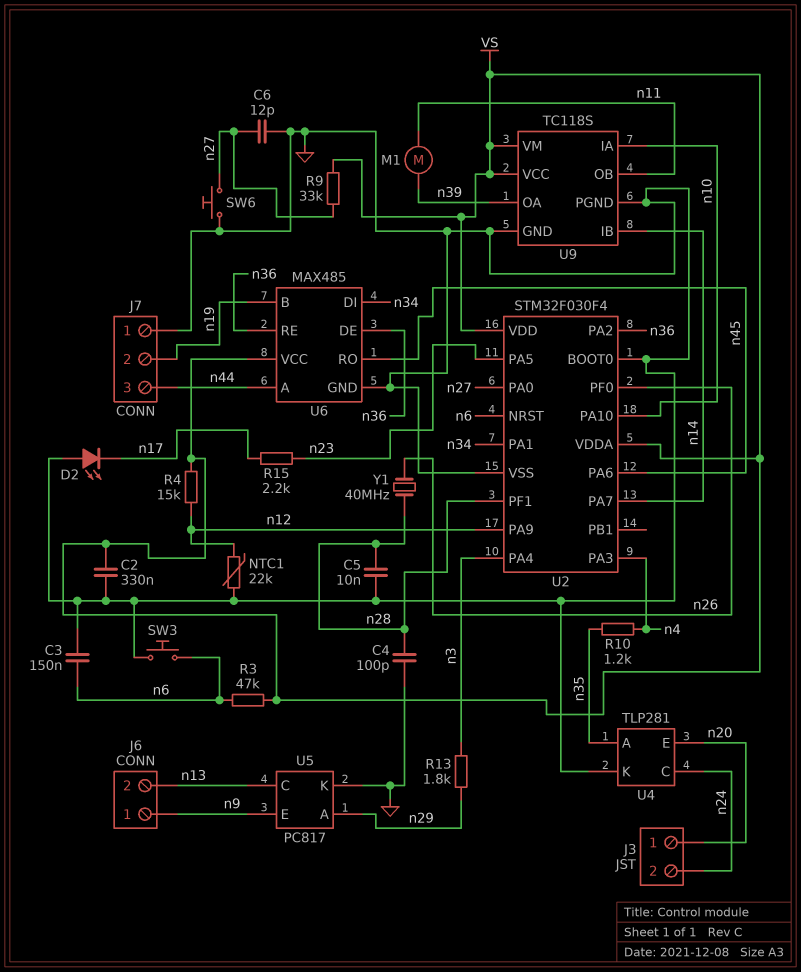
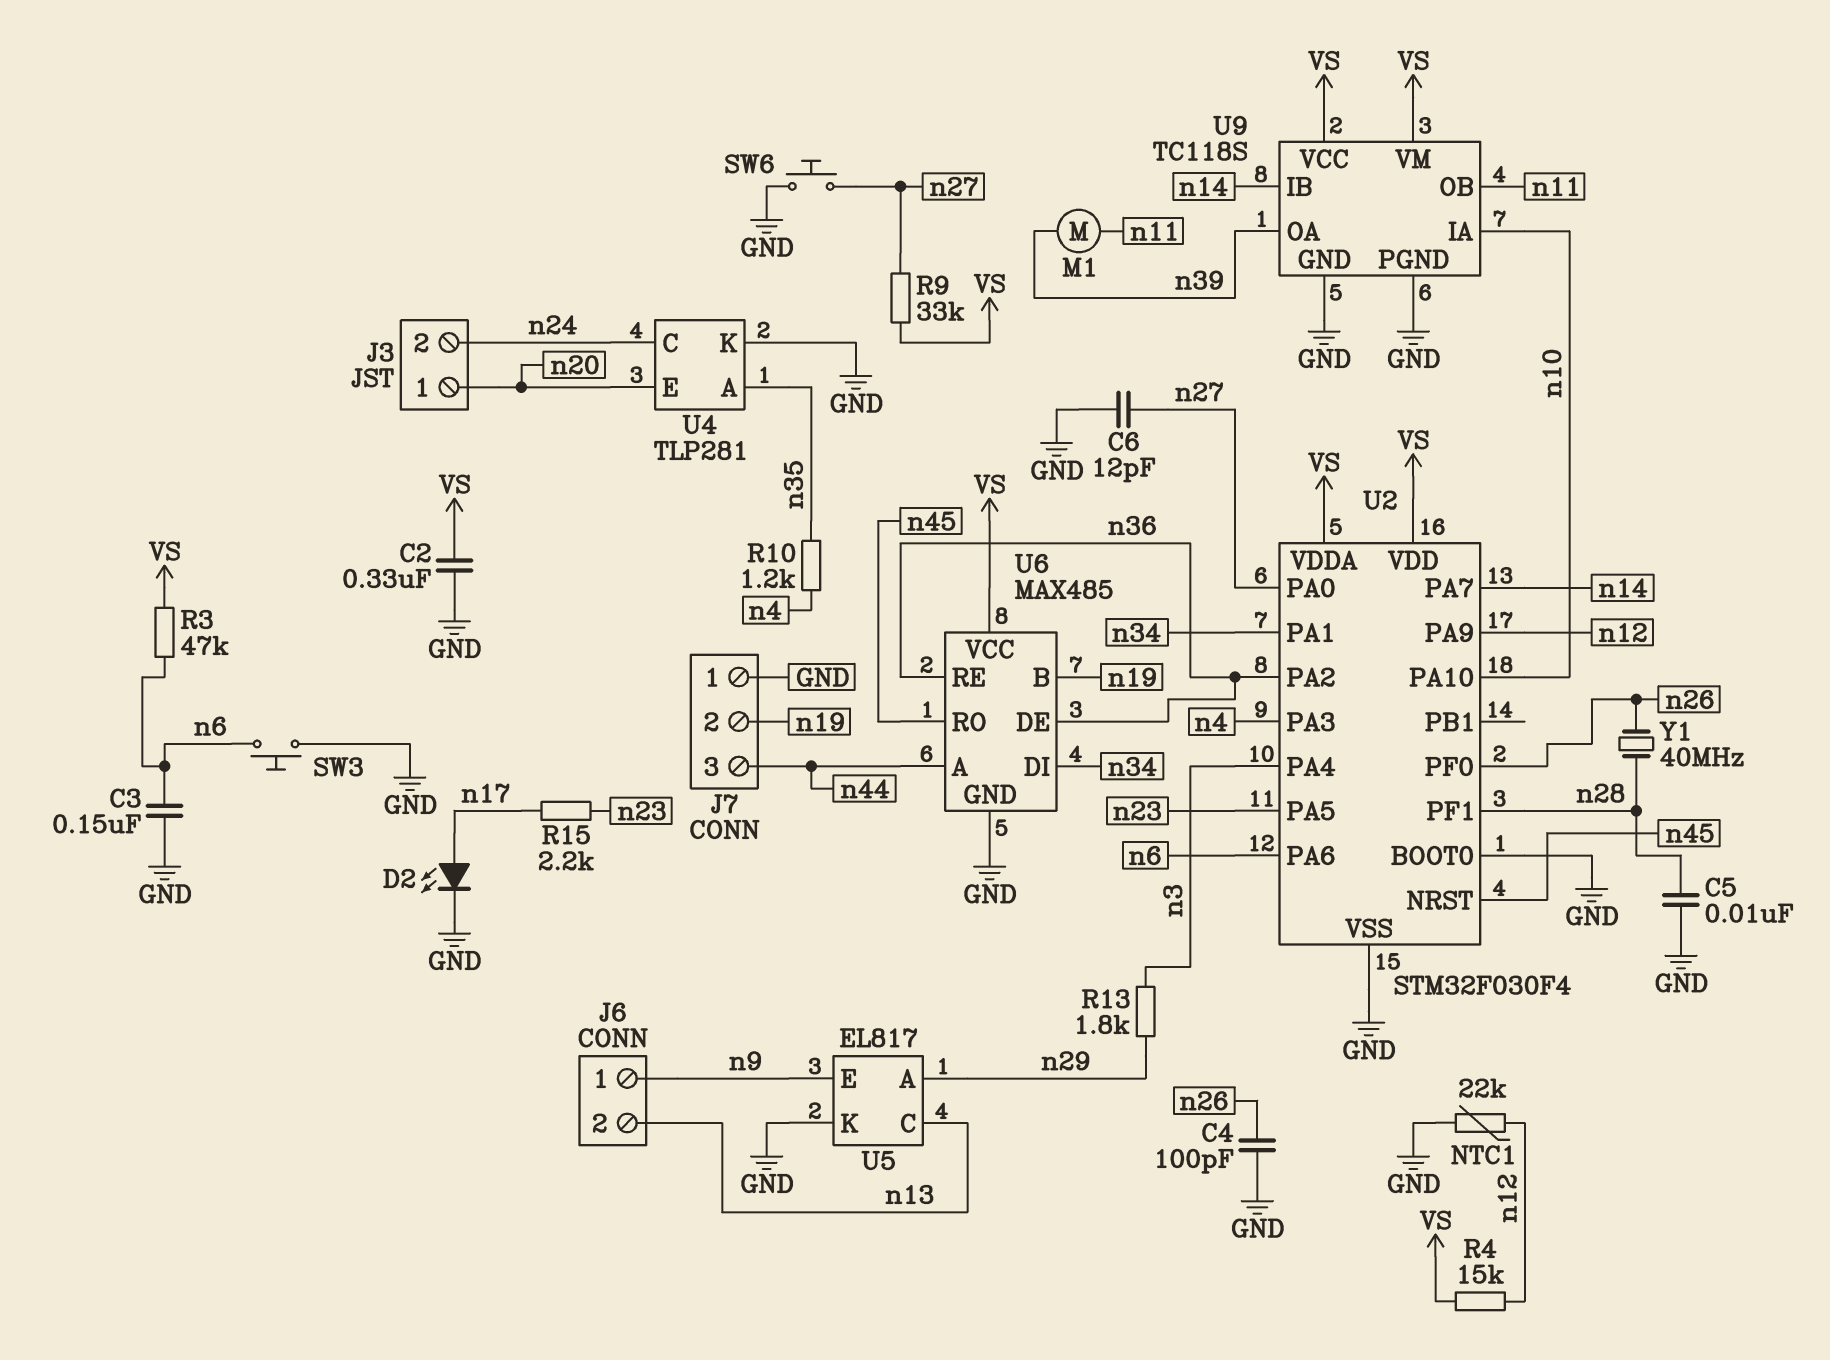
C4: 100pF (GND, n28) -> 100pF (GND, n26)
D2: LED (A GND, K n17) -> LED (A n17, K GND)
U2 pin NRST: n6 -> n45
U2 pin PA6: n45 -> n6
U5: PC817 -> EL817

